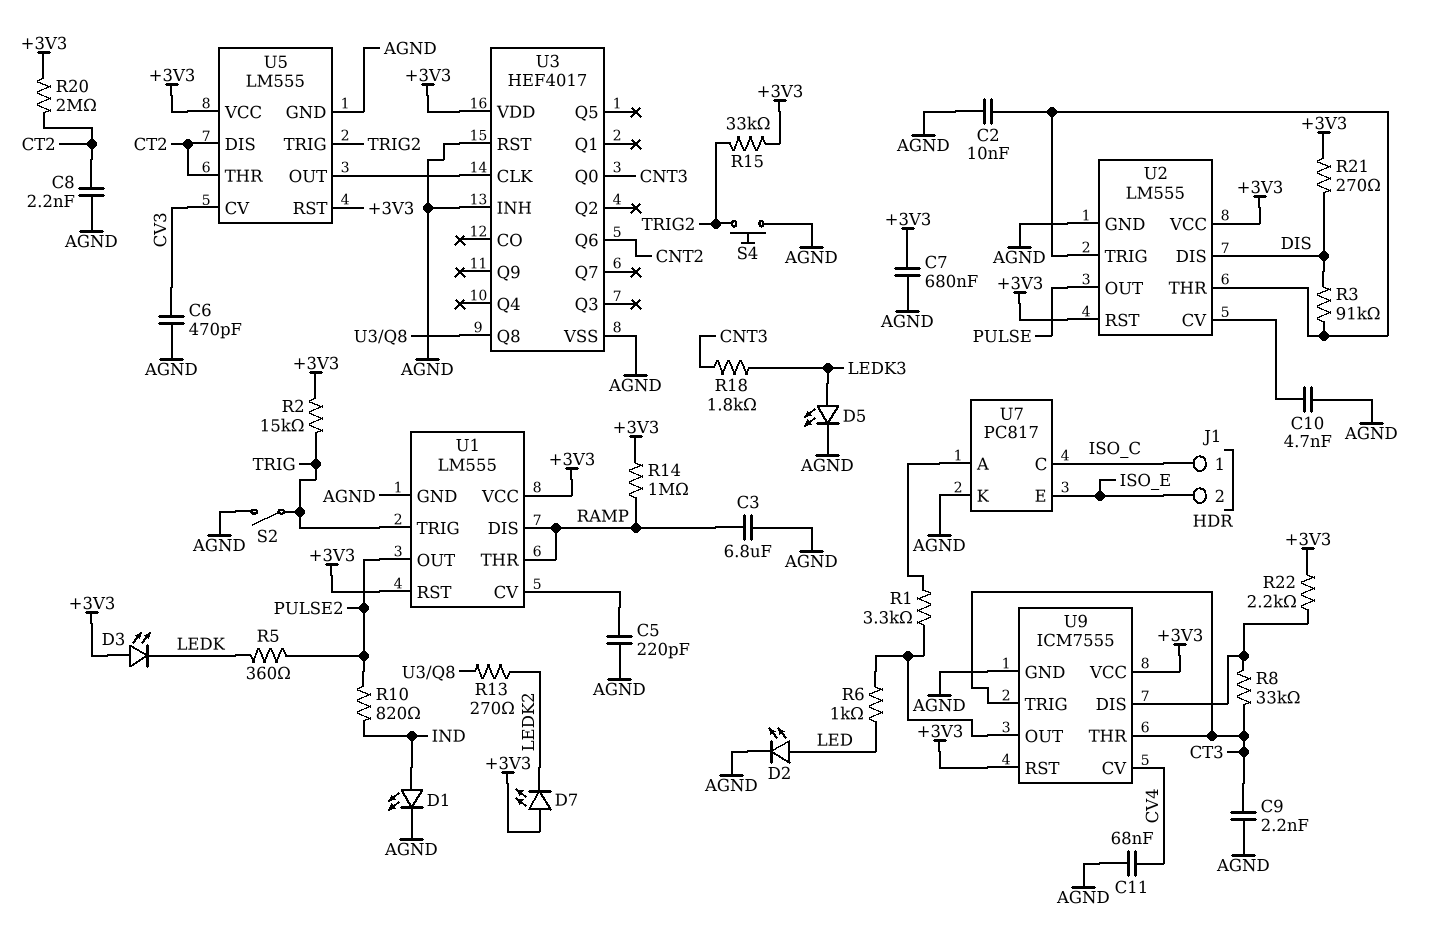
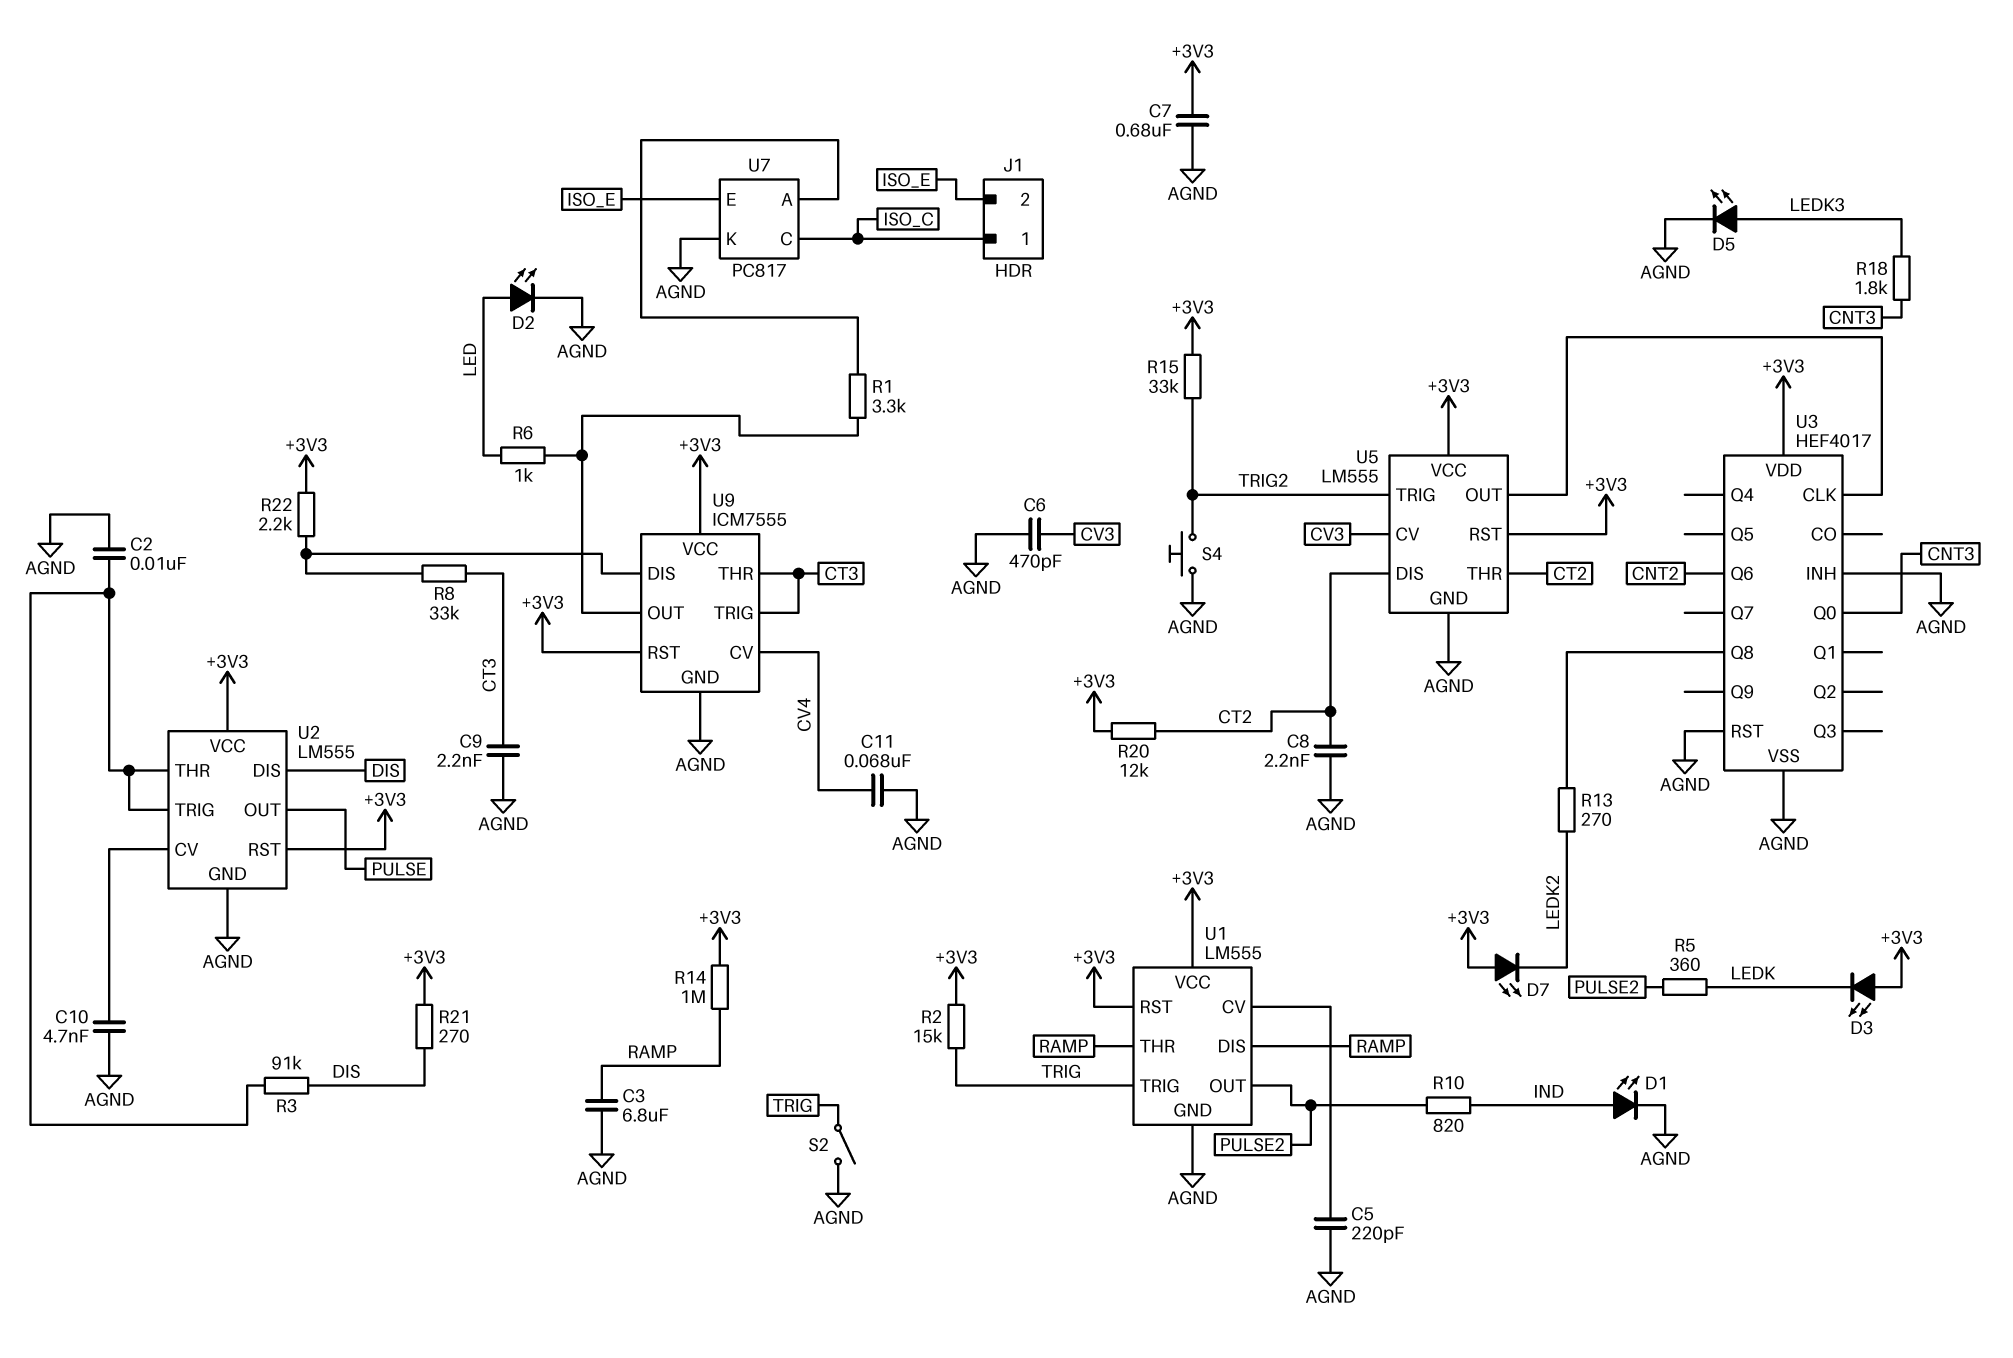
R20: 2M (+3V3, CT2) -> 12k (+3V3, CT2)

